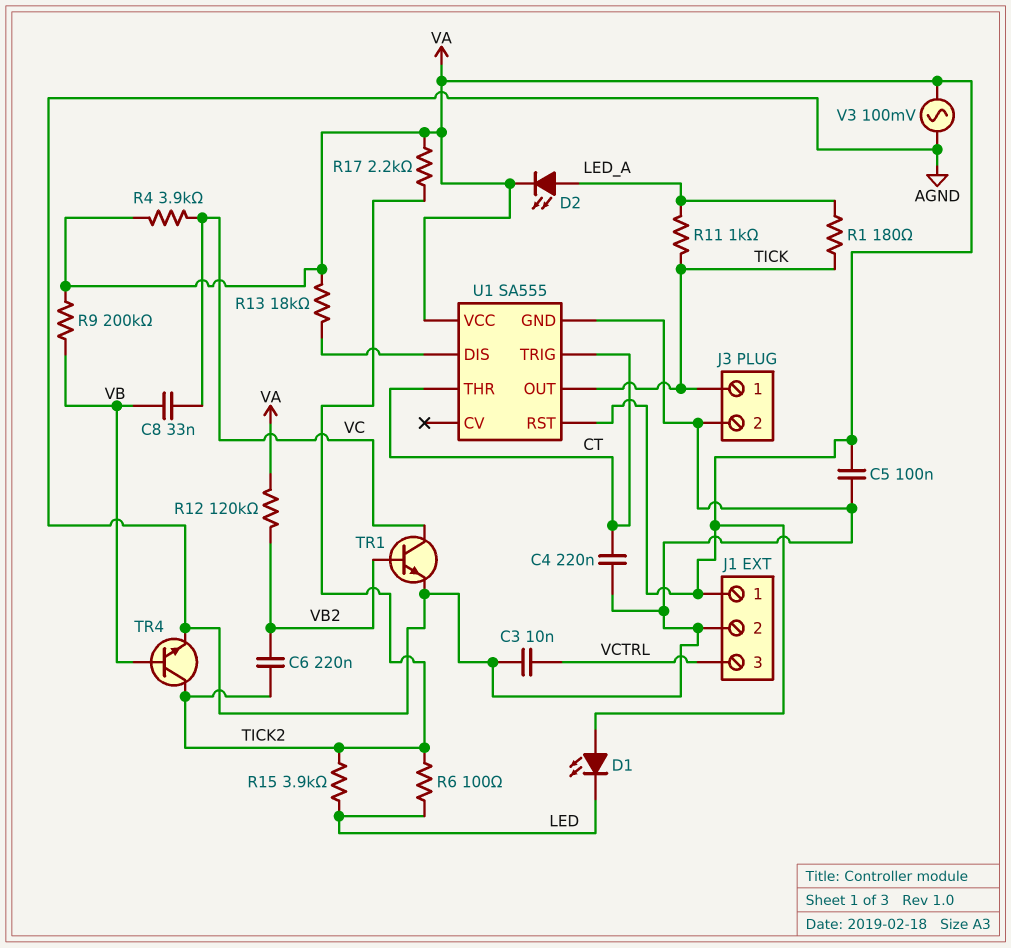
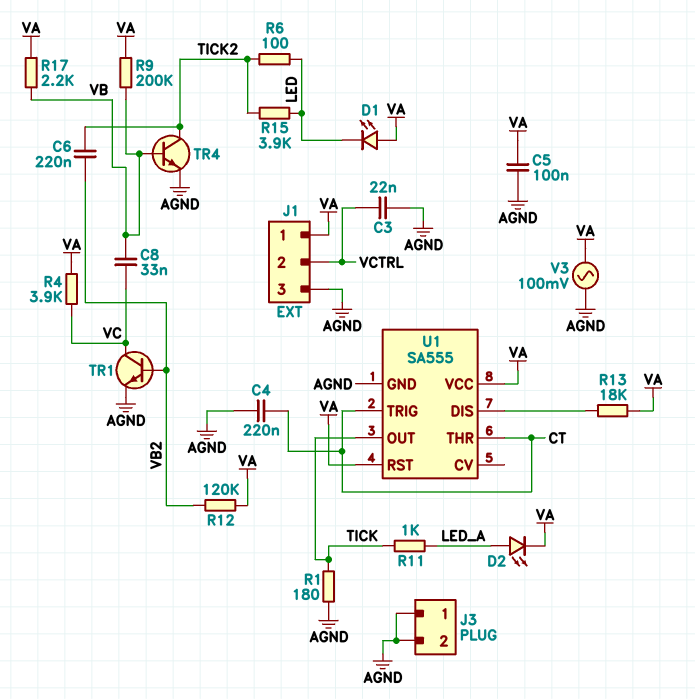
C3: 10nF (AGND, VCTRL) -> 22nF (AGND, VCTRL)
J1 pin 2: AGND -> VCTRL
J1 pin 3: VCTRL -> AGND
J3 pin 1: TICK -> AGND
R1: 180 (LED_A, TICK) -> 180 (AGND, TICK)
R17: 2.2k (TICK2, VA) -> 2.2k (VA, VB)

